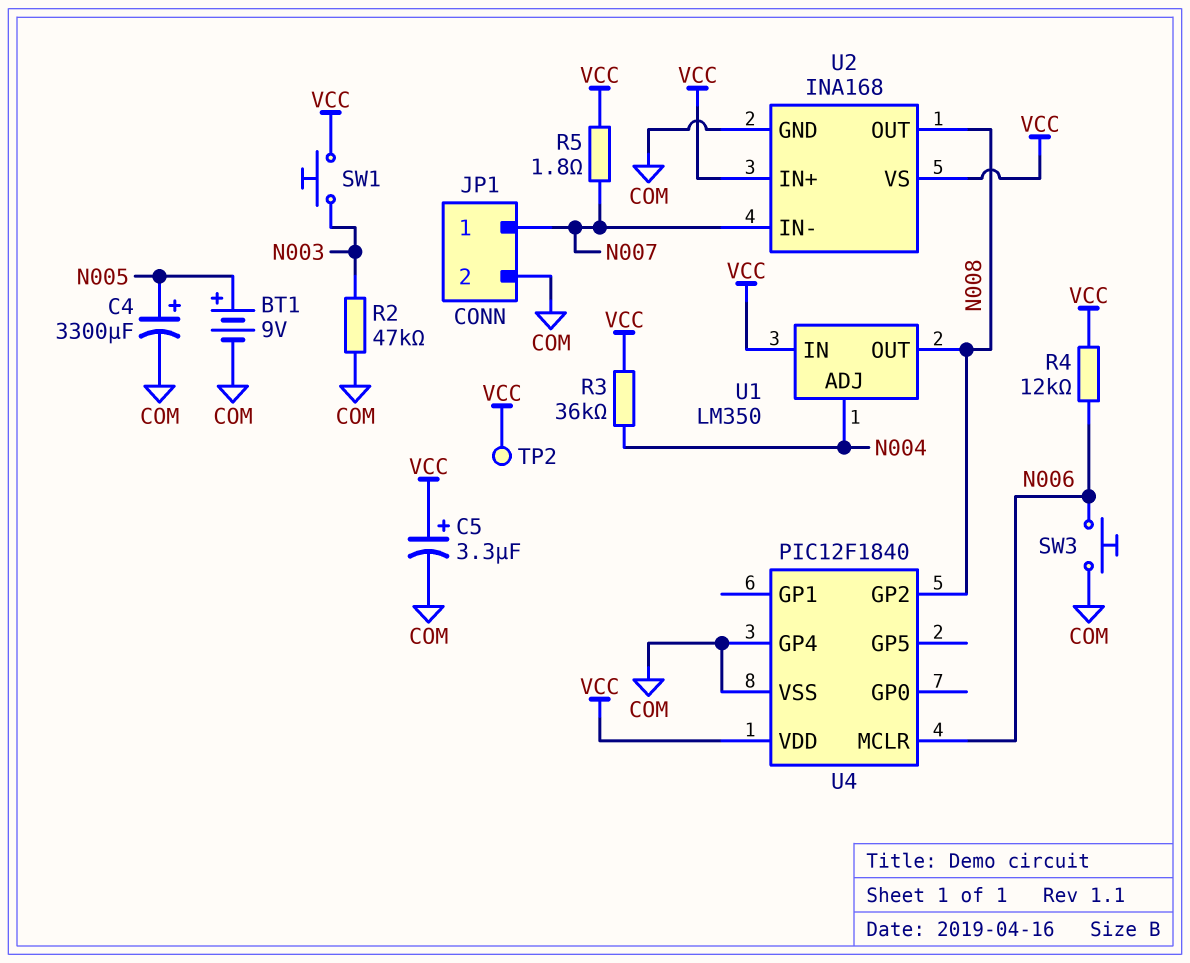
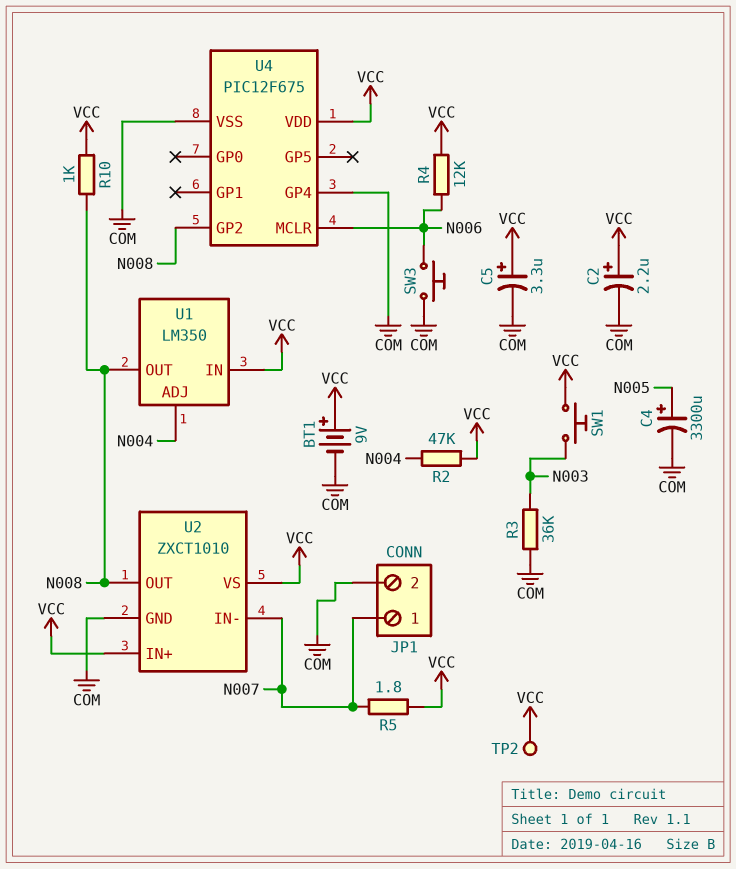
BT1: 9V (plus N005, minus COM) -> 9V (plus VCC, minus COM)
C2: none -> 2.2uF (plus VCC, minus COM)
R2: 47k (COM, N003) -> 47k (N004, VCC)
R3: 36k (N004, VCC) -> 36k (COM, N003)
R10: none -> 1k (N008, VCC)
U2: INA168 -> ZXCT1010
U4: PIC12F1840 -> PIC12F675

